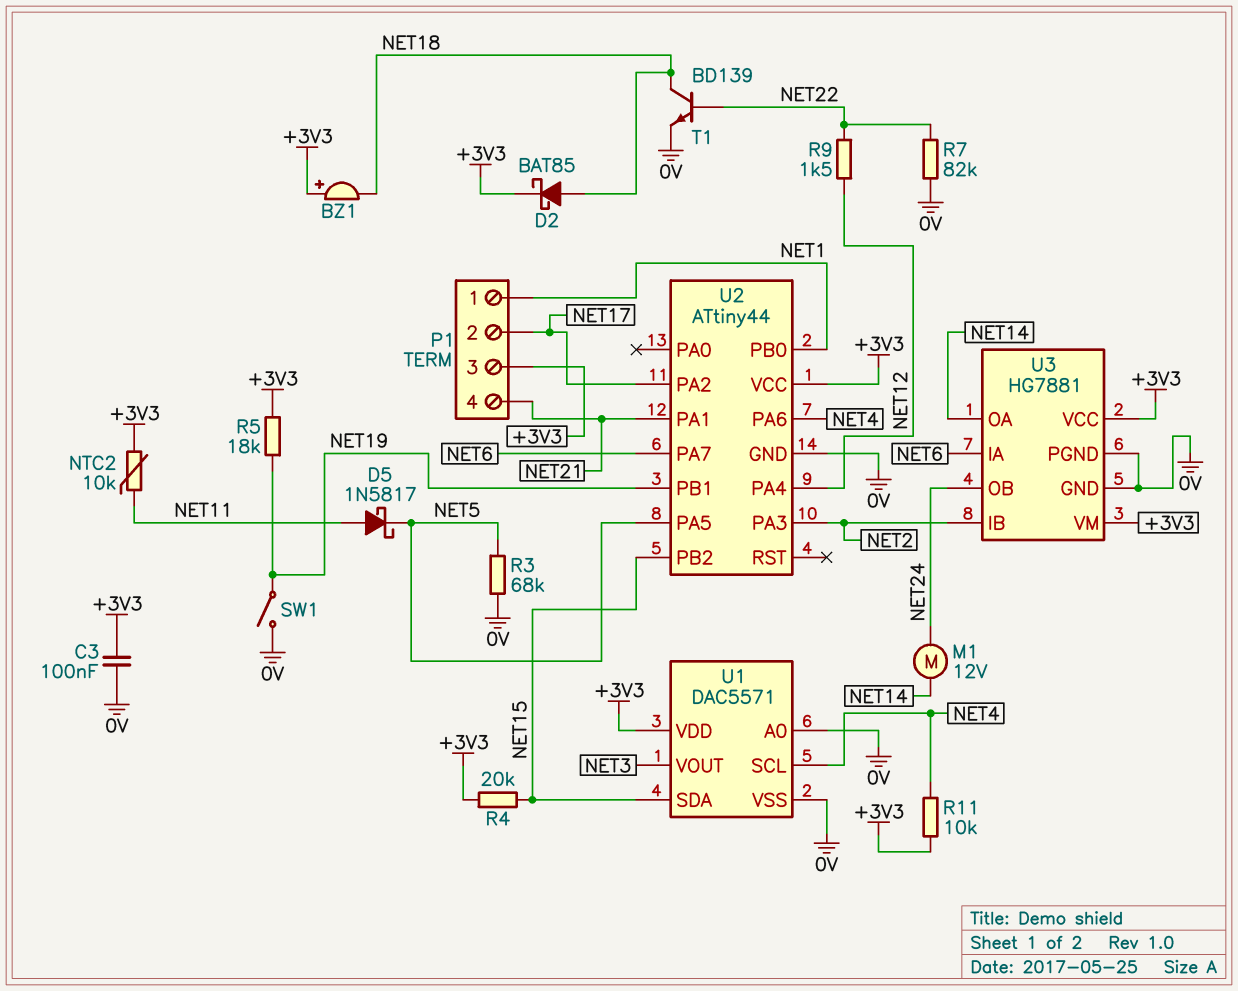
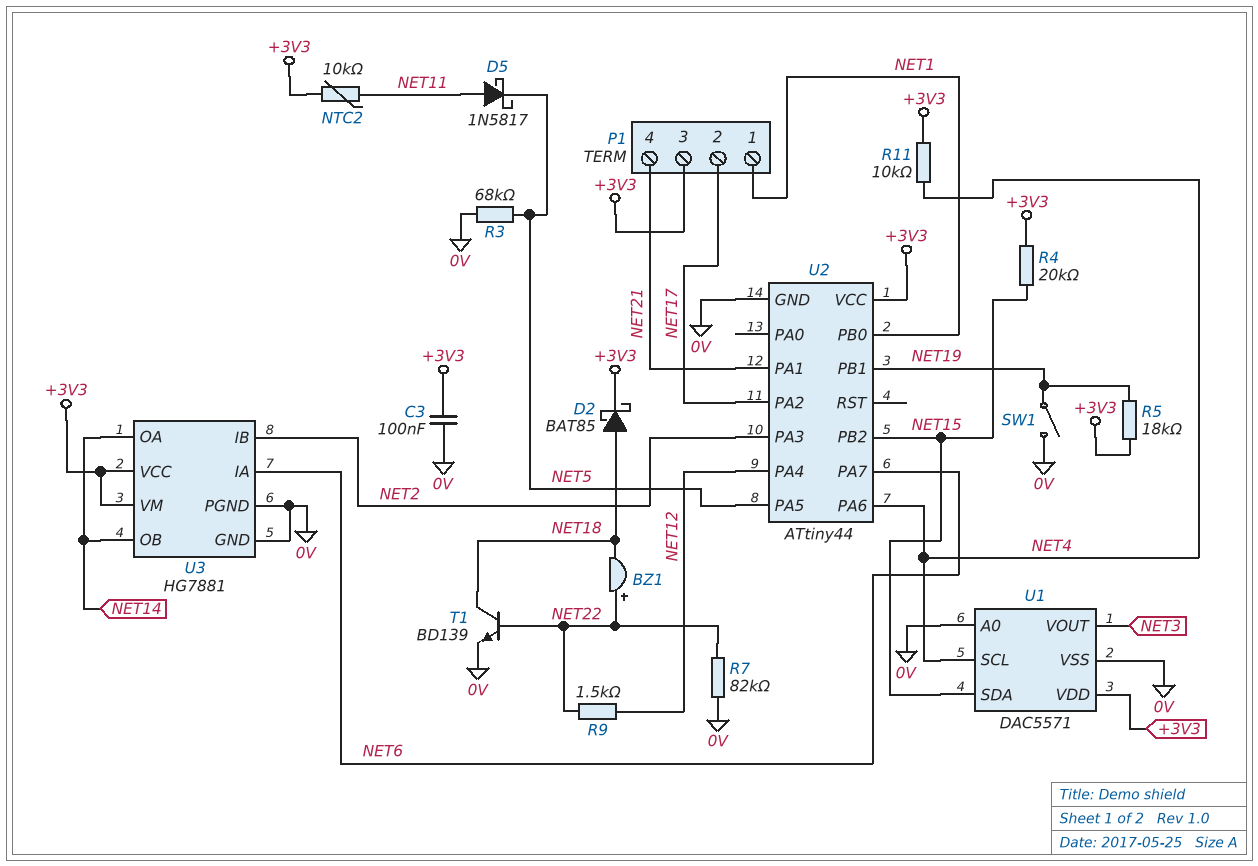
BZ1: buzzer (plus +3V3, minus NET18) -> buzzer (plus NET22, minus NET18)
M1: motor 12V (NET14, NET24) -> none
U3 pin OB: NET24 -> NET14

